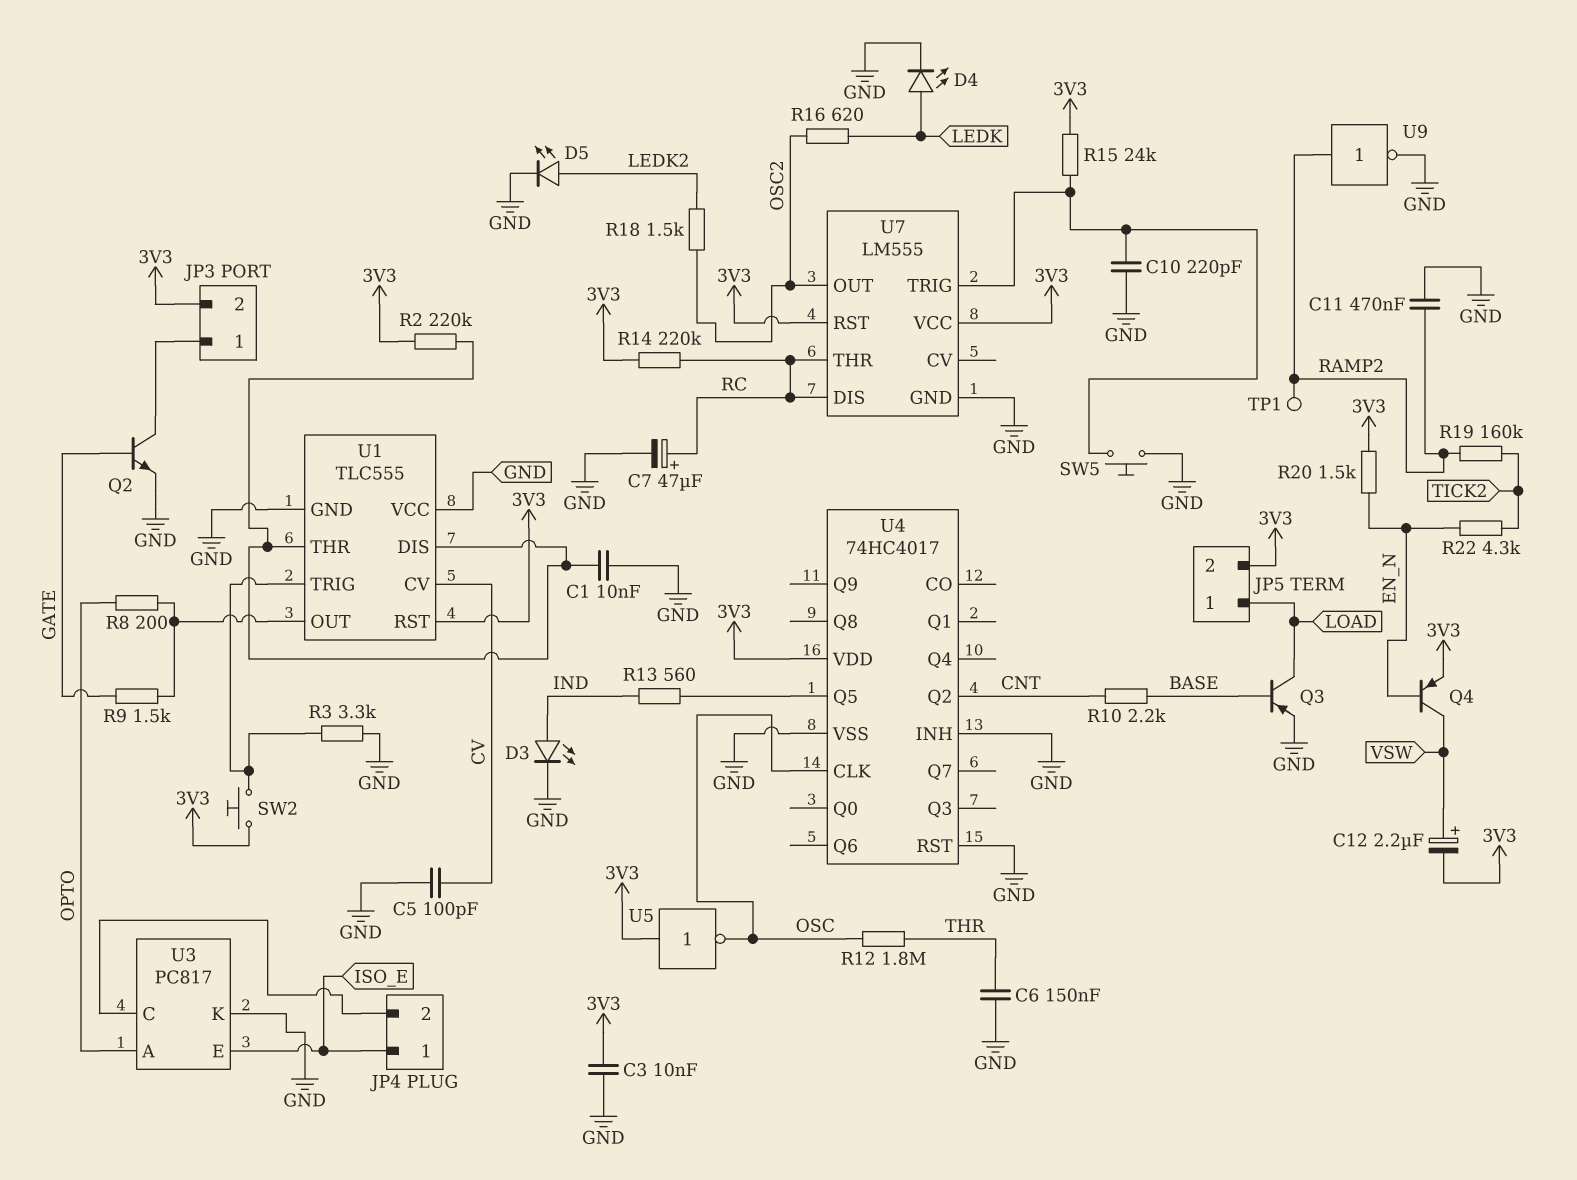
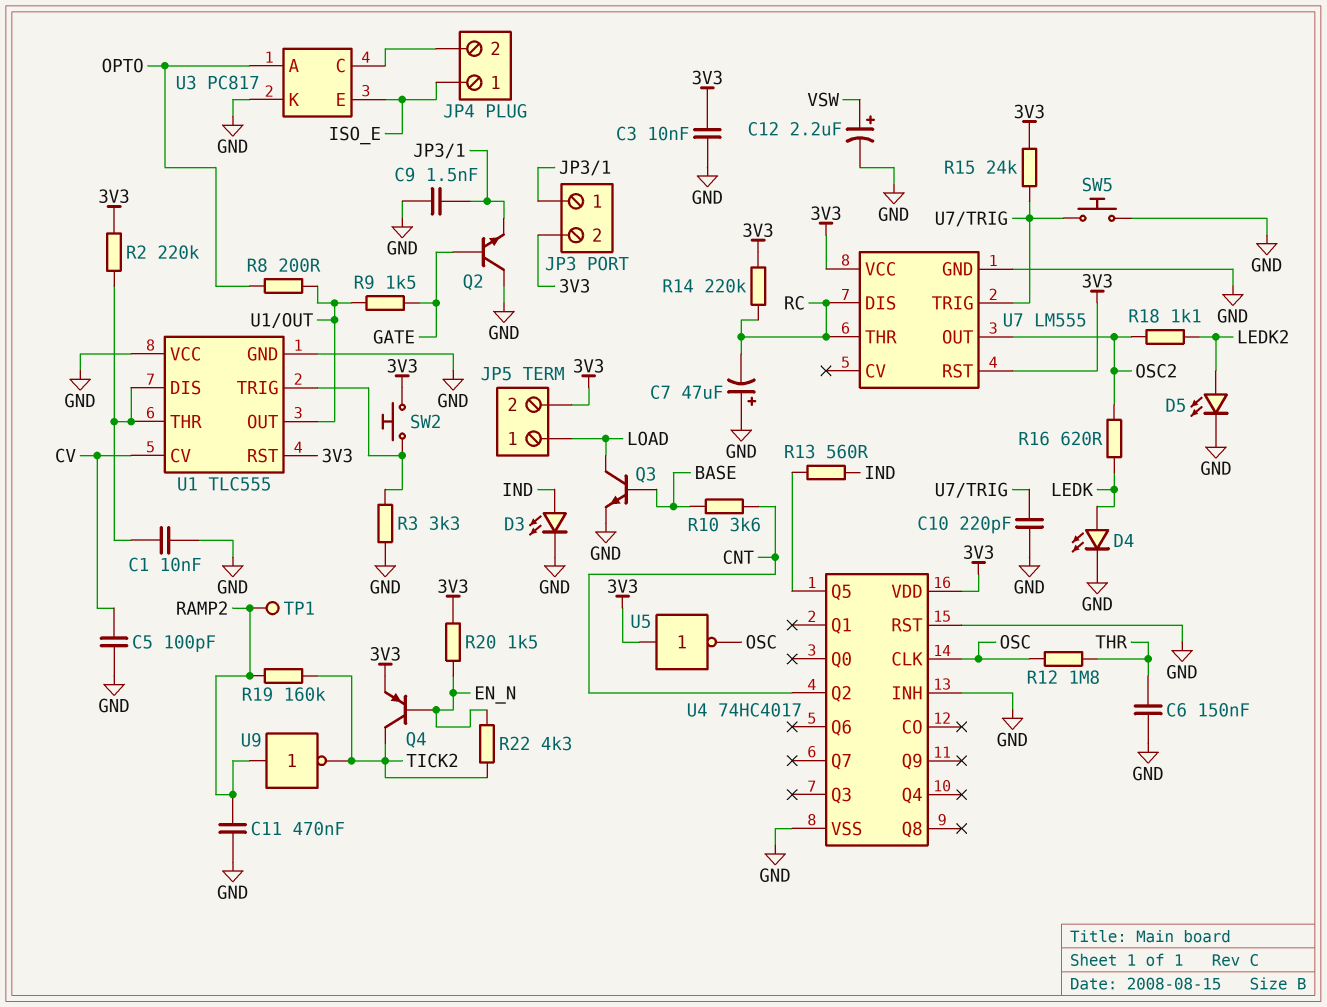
C7: 47uF (plus RC, minus GND) -> 47uF (plus GND, minus RC)
C9: none -> 1.5nF (GND, JP3/1)
C12: 2.2uF (plus VSW, minus 3V3) -> 2.2uF (plus VSW, minus GND)
Q2: NPN (B GATE, C JP3/1, E GND) -> NPN (B GATE, C GND, E JP3/1)
Q3: PNP (B BASE, C LOAD, E GND) -> NPN (B BASE, C LOAD, E GND)
Q4: PNP (B EN_N, C VSW, E 3V3) -> PNP (B EN_N, C TICK2, E 3V3)
R10: 2.2k (BASE, CNT) -> 3.6k (BASE, CNT)
R18: 1.5k (LEDK2, OSC2) -> 1.1k (LEDK2, OSC2)
U9: NOT (in RAMP2, out GND) -> NOT (in RAMP2, out TICK2)

